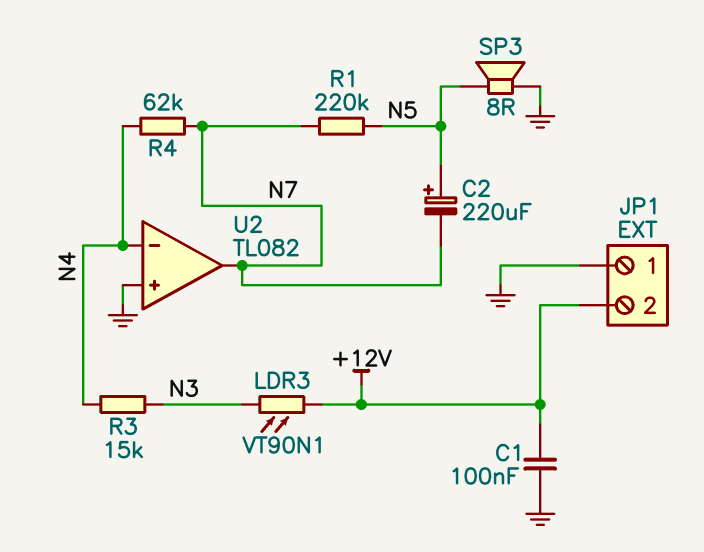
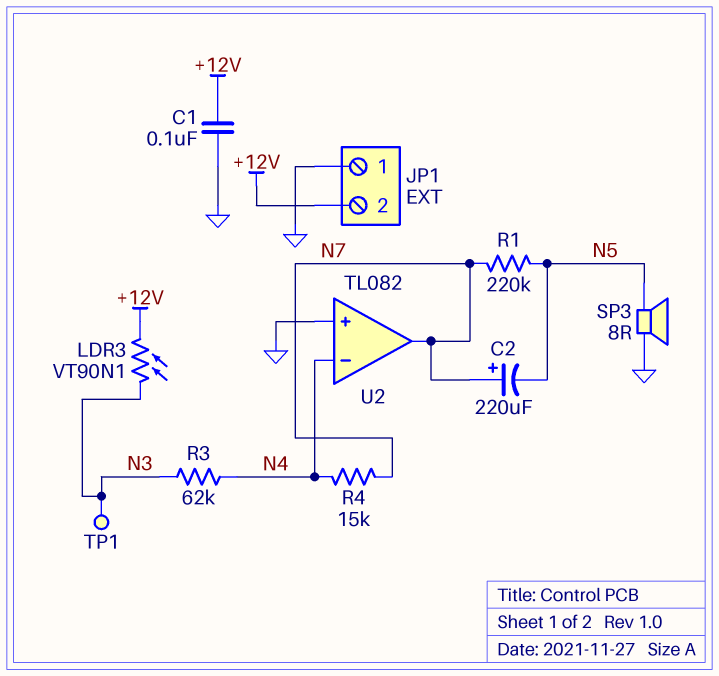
C2: 220uF (plus N5, minus N7) -> 220uF (plus N7, minus N5)
R3: 15k (N3, N4) -> 62k (N3, N4)
R4: 62k (N4, N7) -> 15k (N4, N7)
TP1: none -> test point (N3)

